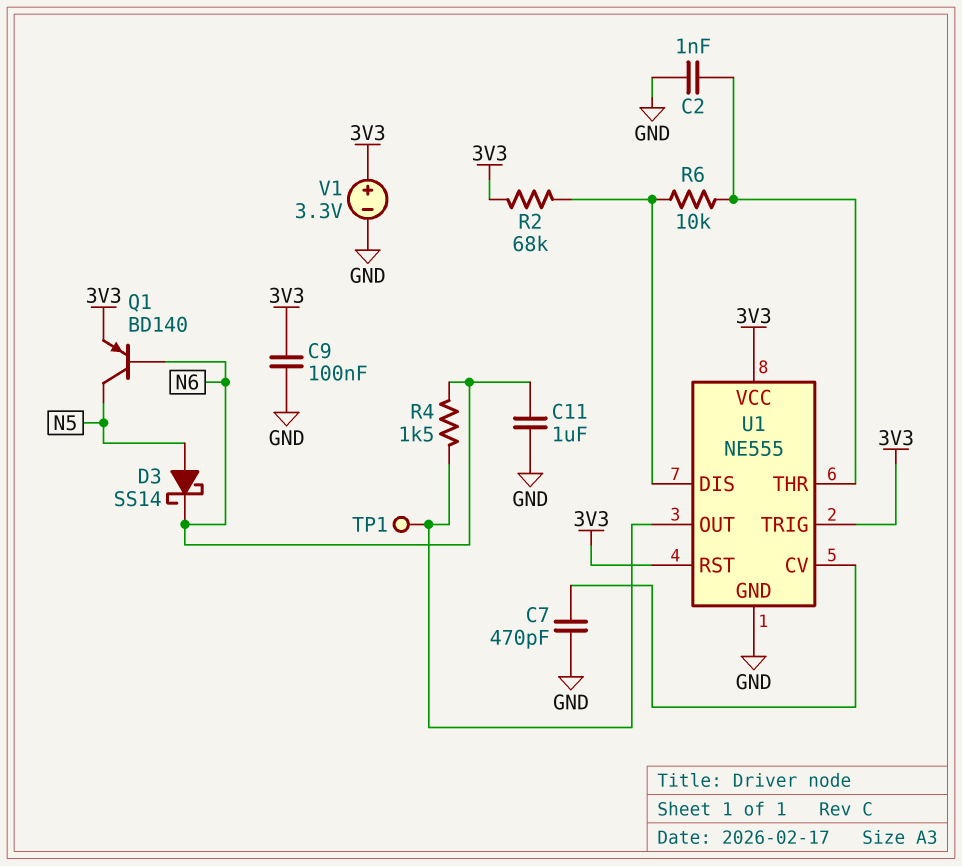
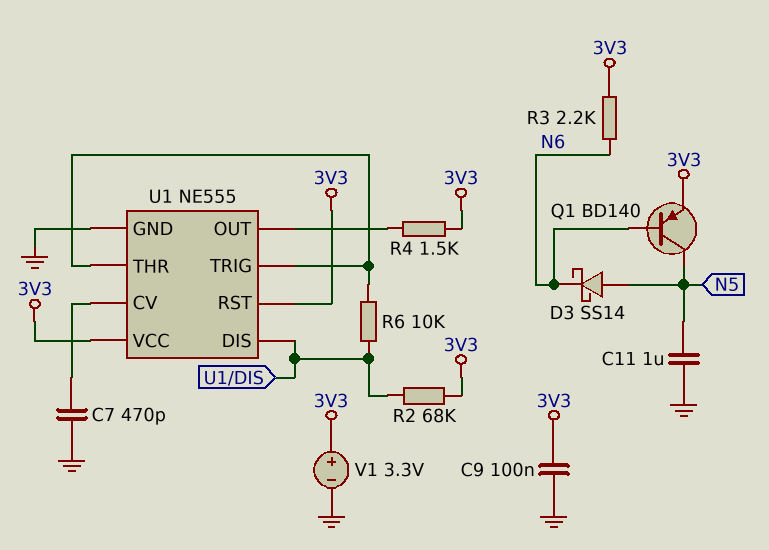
C2: 1nF (GND, U1/THR) -> none
C11: 1uF (GND, N6) -> 1uF (GND, N5)
R3: none -> 2.2k (3V3, N6)
R4: 1.5k (N6, U1/OUT) -> 1.5k (3V3, U1/OUT)
TP1: test point (U1/OUT) -> none
U1 pin TRIG: 3V3 -> U1/THR

